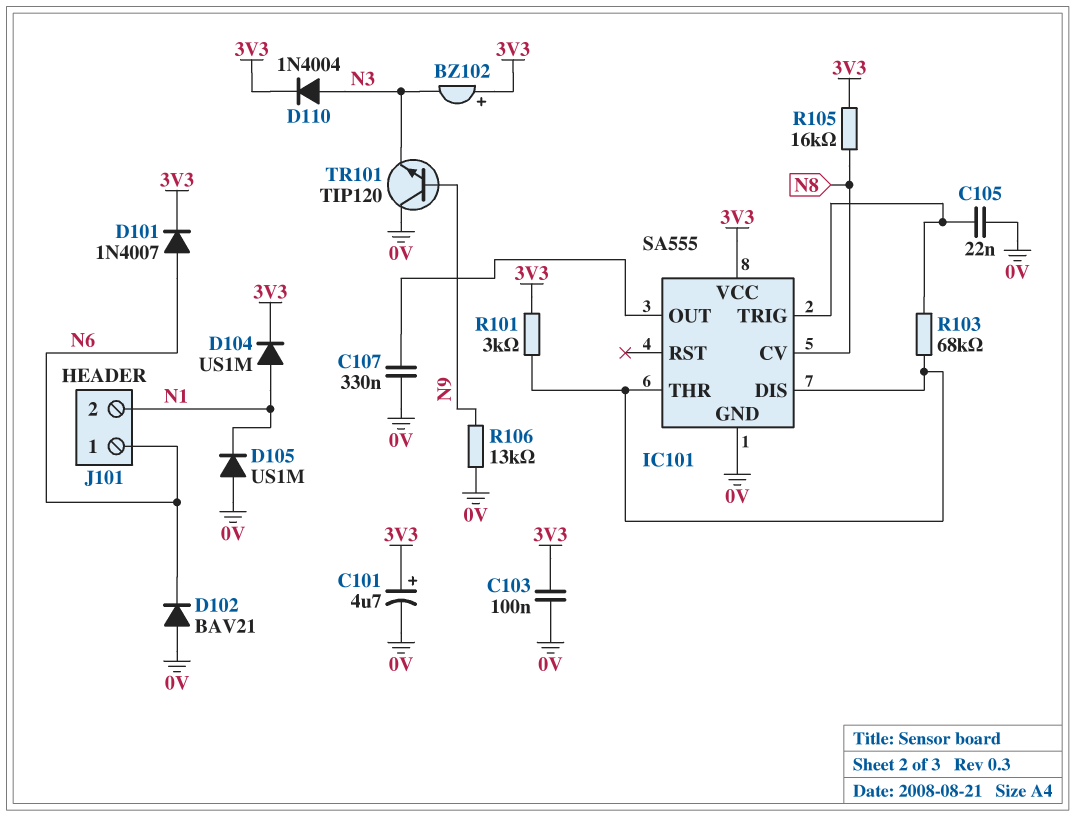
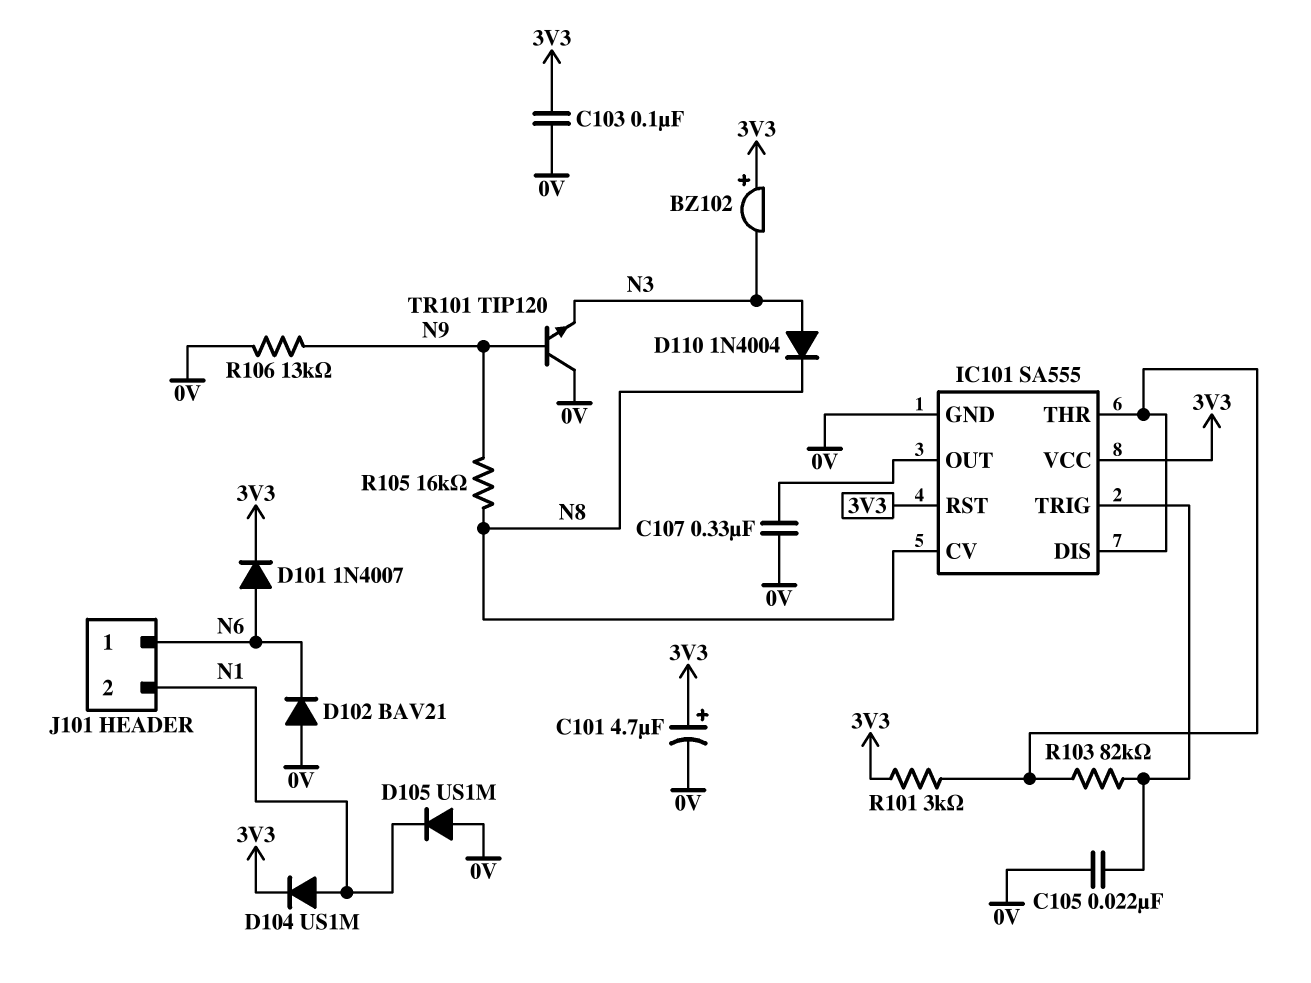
D110: diode 1N4004 (A N3, K 3V3) -> diode 1N4004 (A N3, K N8)
IC101 pin RST: none -> 3V3
R103: 68k (IC101/DIS, IC101/TRIG) -> 82k (IC101/DIS, IC101/TRIG)
R105: 16k (3V3, N8) -> 16k (N8, N9)

